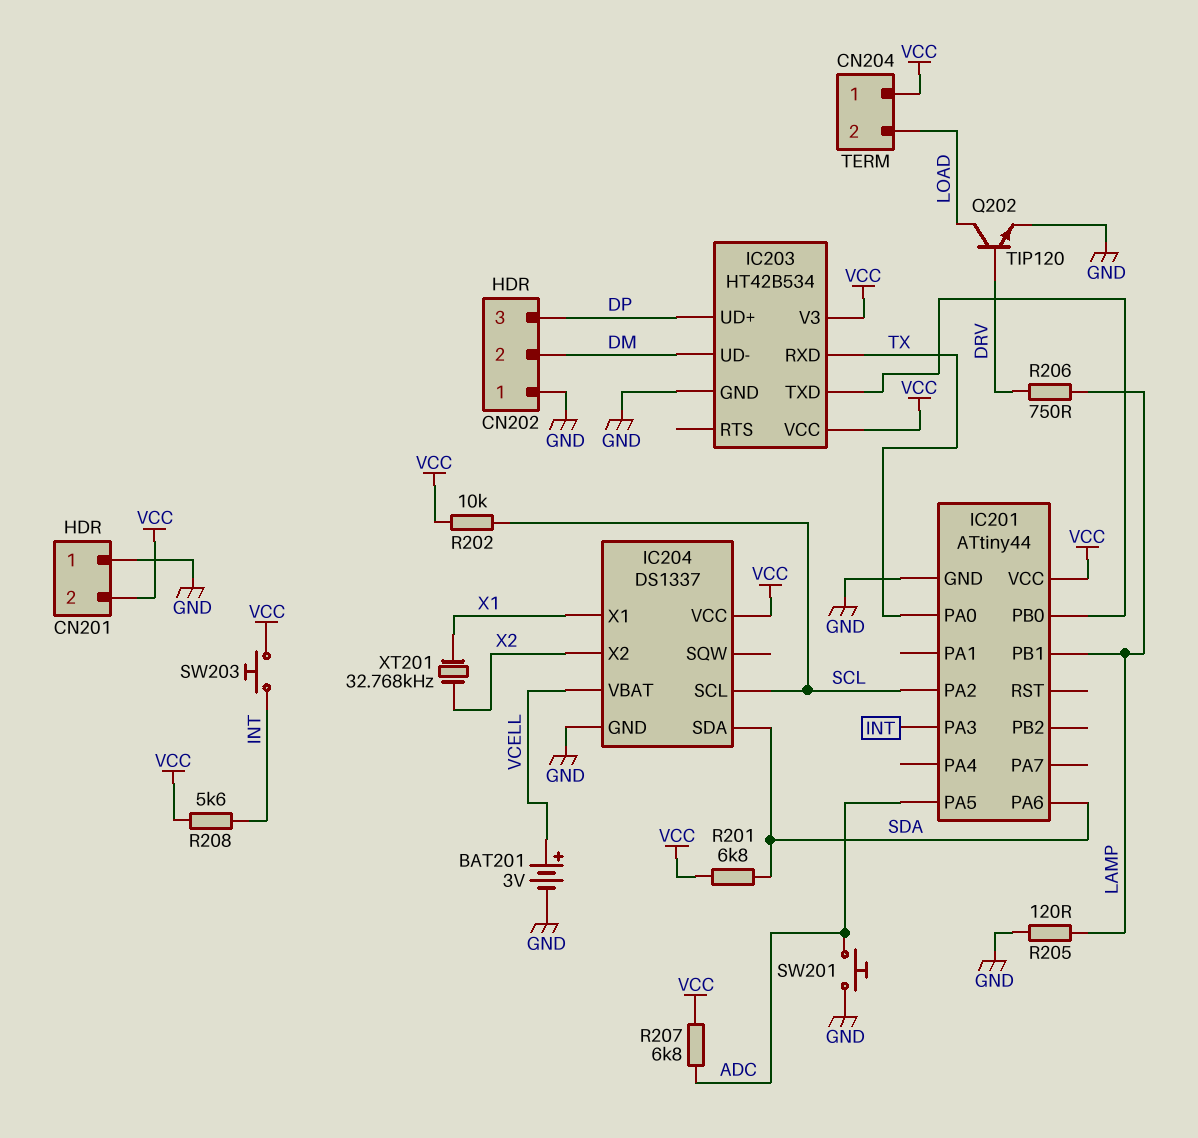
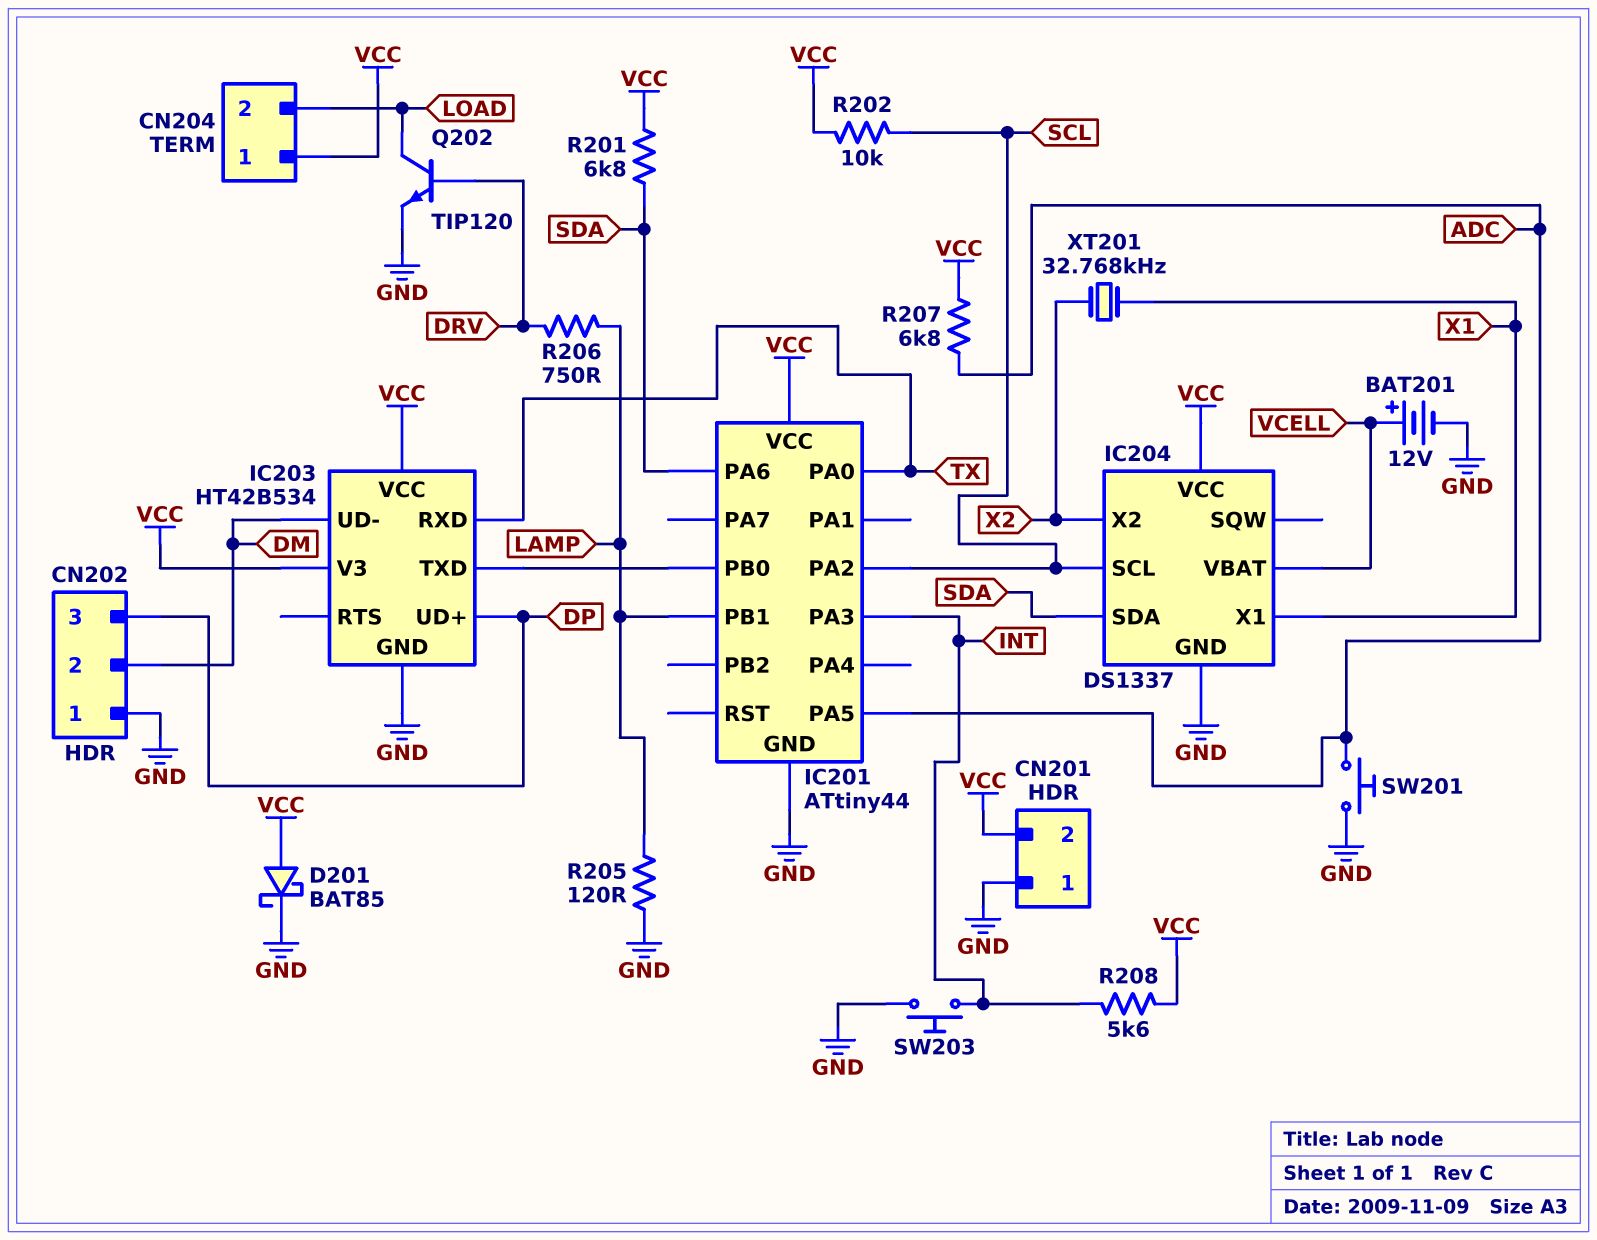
BAT201: 3V (plus VCELL, minus GND) -> 12V (plus VCELL, minus GND)
D201: none -> schottky BAT85 (A VCC, K GND)
SW203: button (INT, VCC) -> button (GND, INT)

